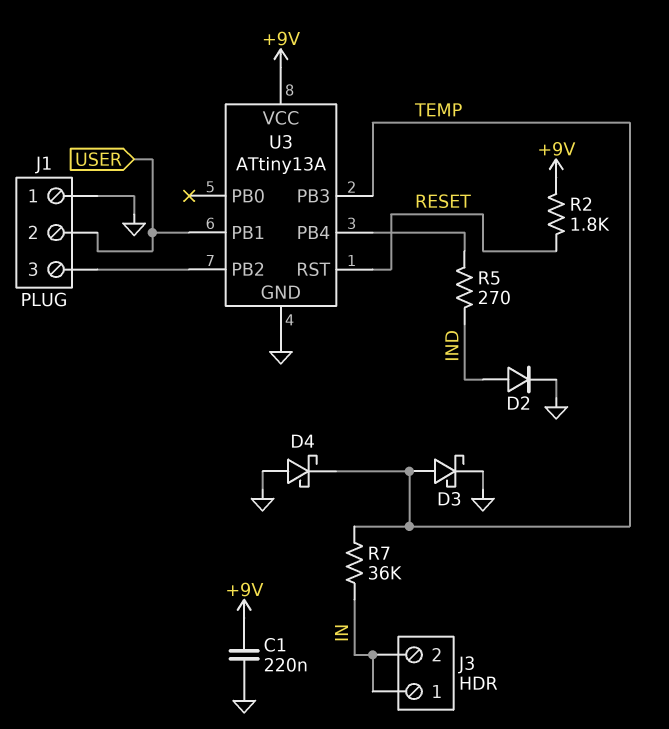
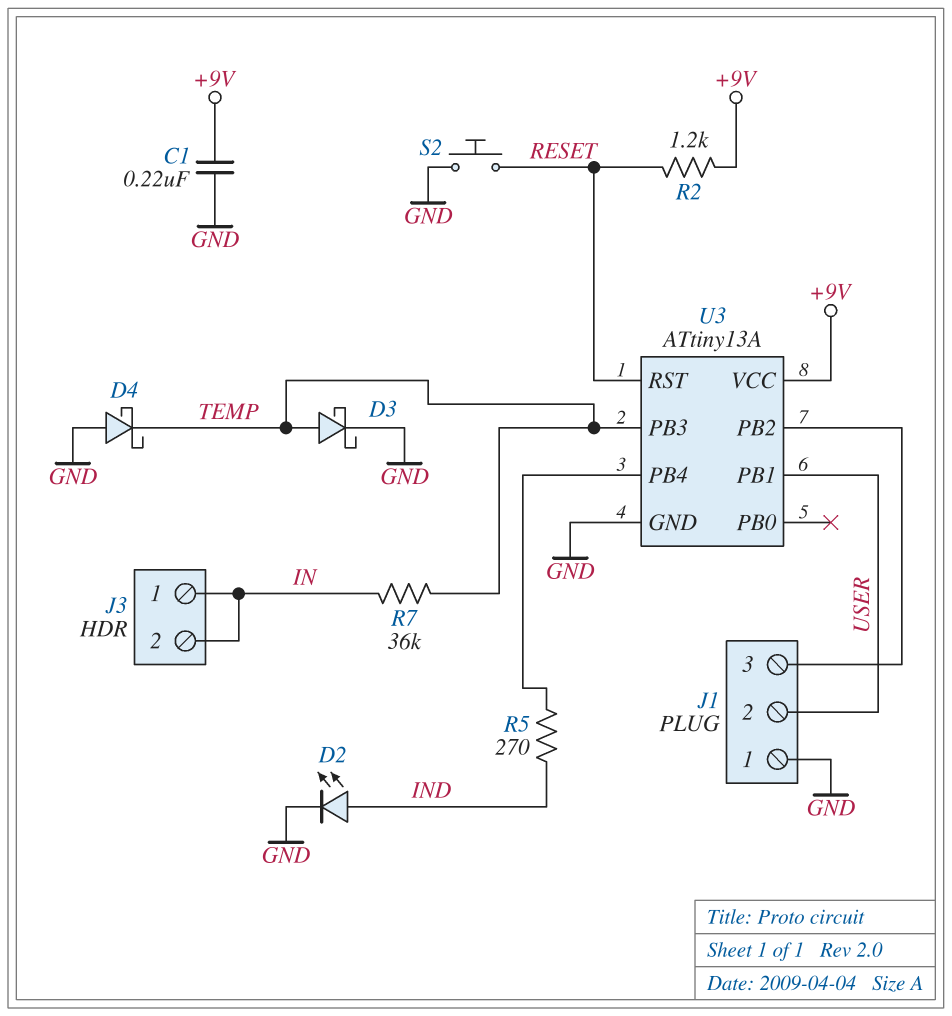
D2: diode (A IND, K GND) -> LED (A IND, K GND)
R2: 1.8k (+9V, RESET) -> 1.2k (+9V, RESET)
S2: none -> button (GND, RESET)

